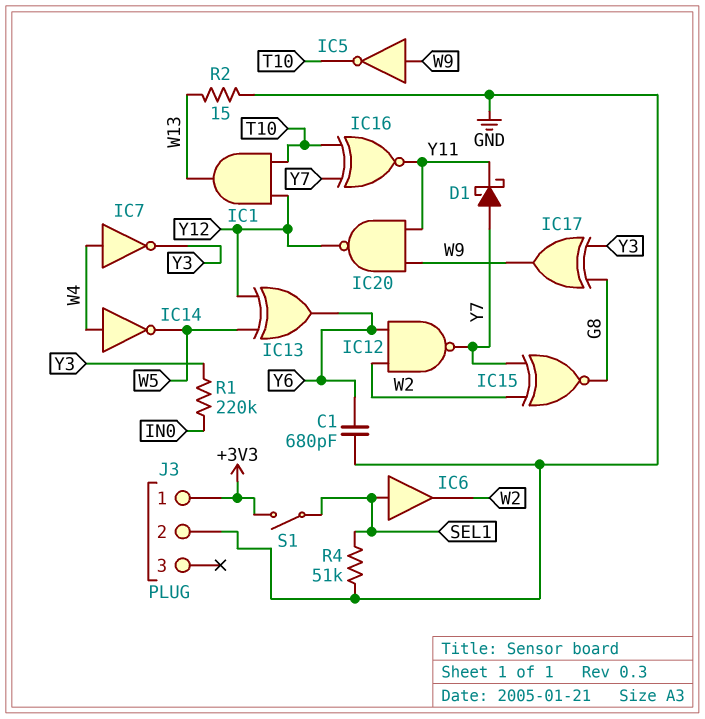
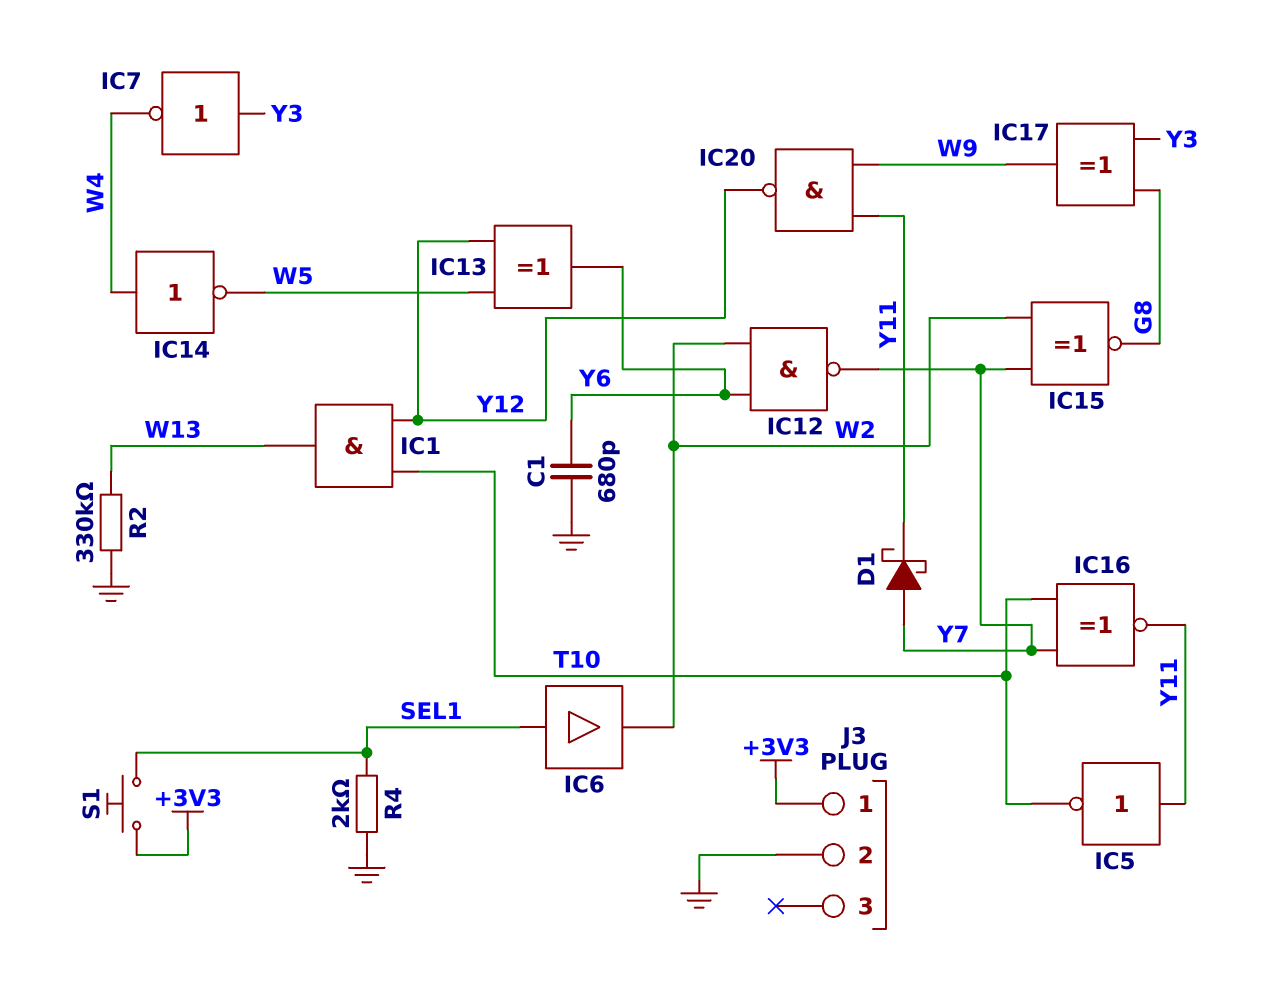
IC5: NOT (in W9, out T10) -> NOT (in Y11, out T10)
IC7: NOT (in W4, out Y3) -> NOT (in Y3, out W4)
R1: 220k (IN0, Y3) -> none
R2: 15 (GND, W13) -> 330k (GND, W13)
R4: 51k (GND, SEL1) -> 2k (GND, SEL1)
S1: switch (+3V3, SEL1) -> button (+3V3, SEL1)

